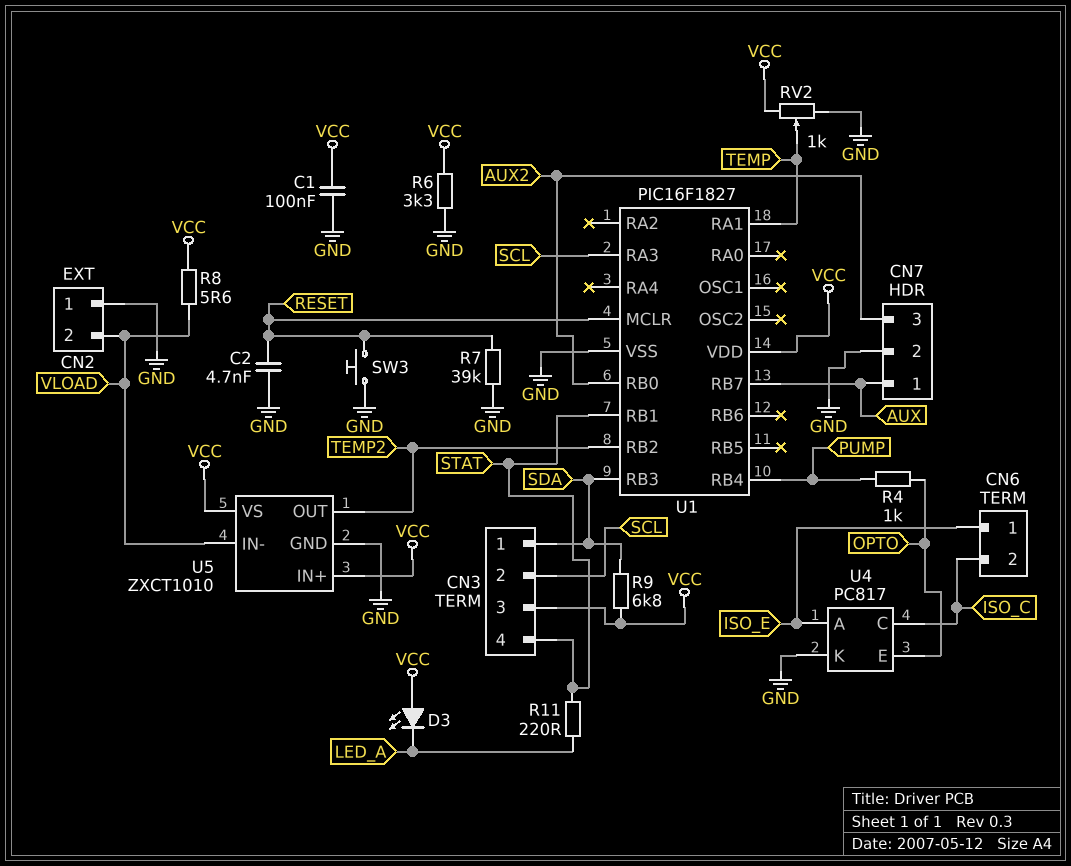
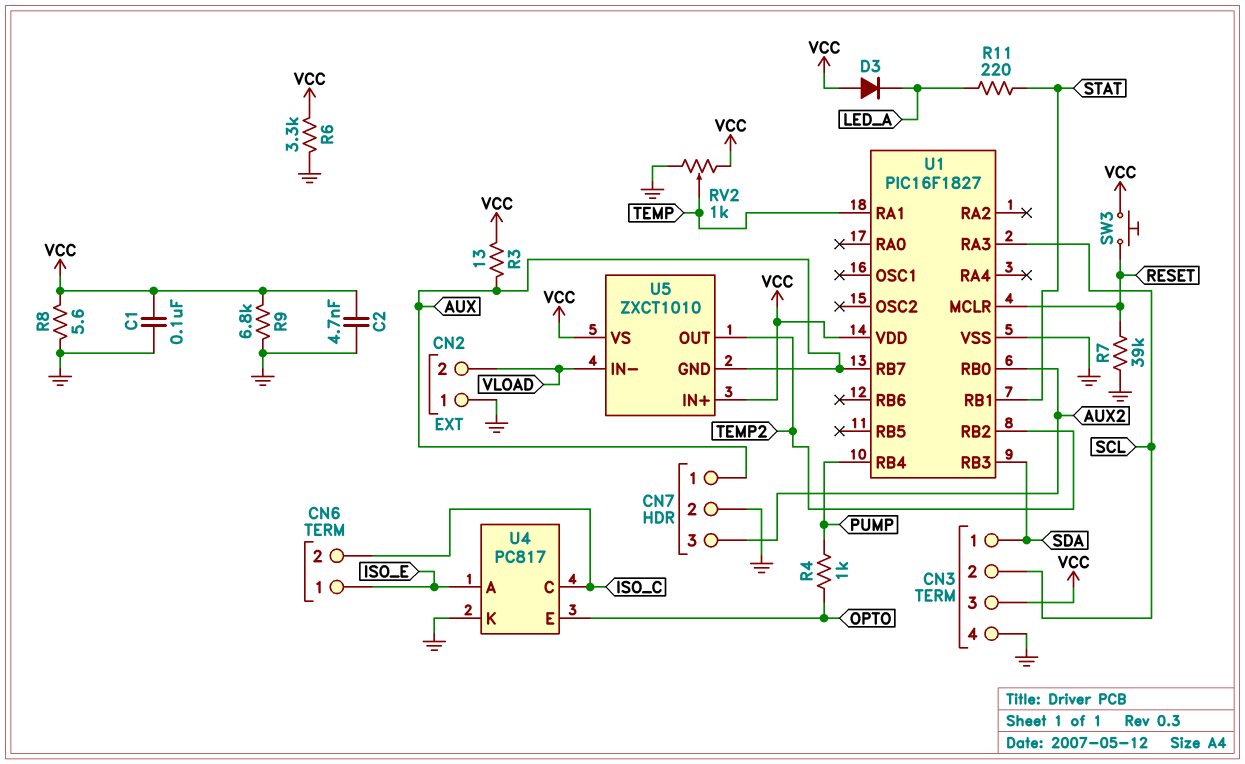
C2: 4.7nF (GND, RESET) -> 4.7nF (GND, VCC)
CN3 pin 4: STAT -> GND
D3: LED (A VCC, K LED_A) -> diode (A VCC, K LED_A)
R3: none -> 13 (AUX, VCC)
R8: 5.6 (VCC, VLOAD) -> 5.6 (GND, VCC)
R9: 6.8k (SDA, VCC) -> 6.8k (GND, VCC)
SW3: button (GND, RESET) -> button (RESET, VCC)
U5 pin GND: GND -> AUX

